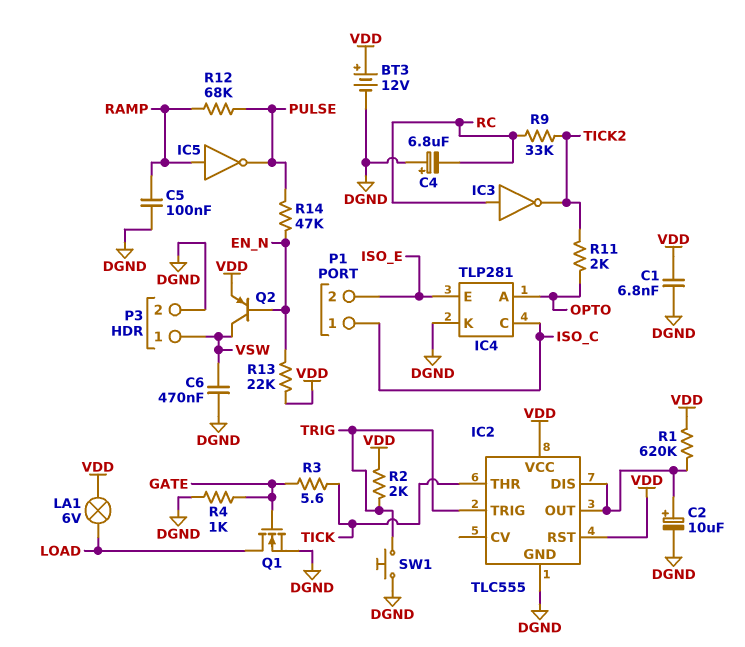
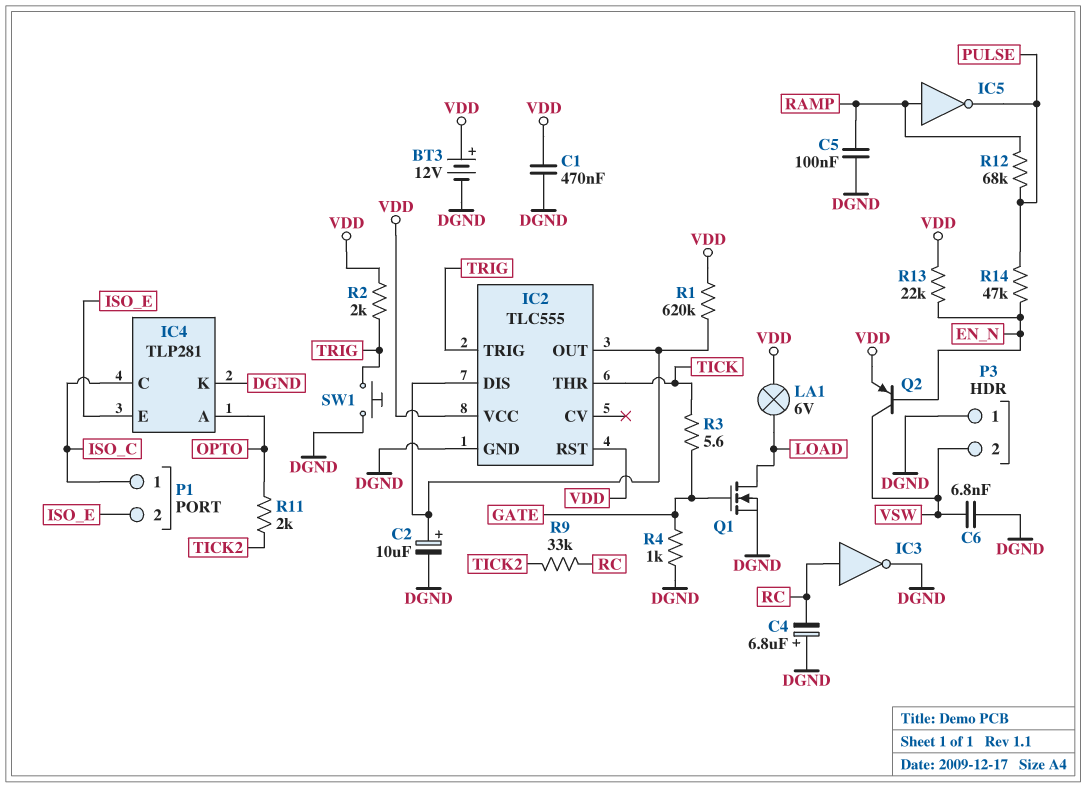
C1: 6.8nF (DGND, VDD) -> 470nF (DGND, VDD)
C6: 470nF (DGND, VSW) -> 6.8nF (DGND, VSW)
IC3: NOT (in RC, out TICK2) -> NOT (in RC, out DGND)
P3 pin 1: VSW -> DGND
P3 pin 2: DGND -> VSW

